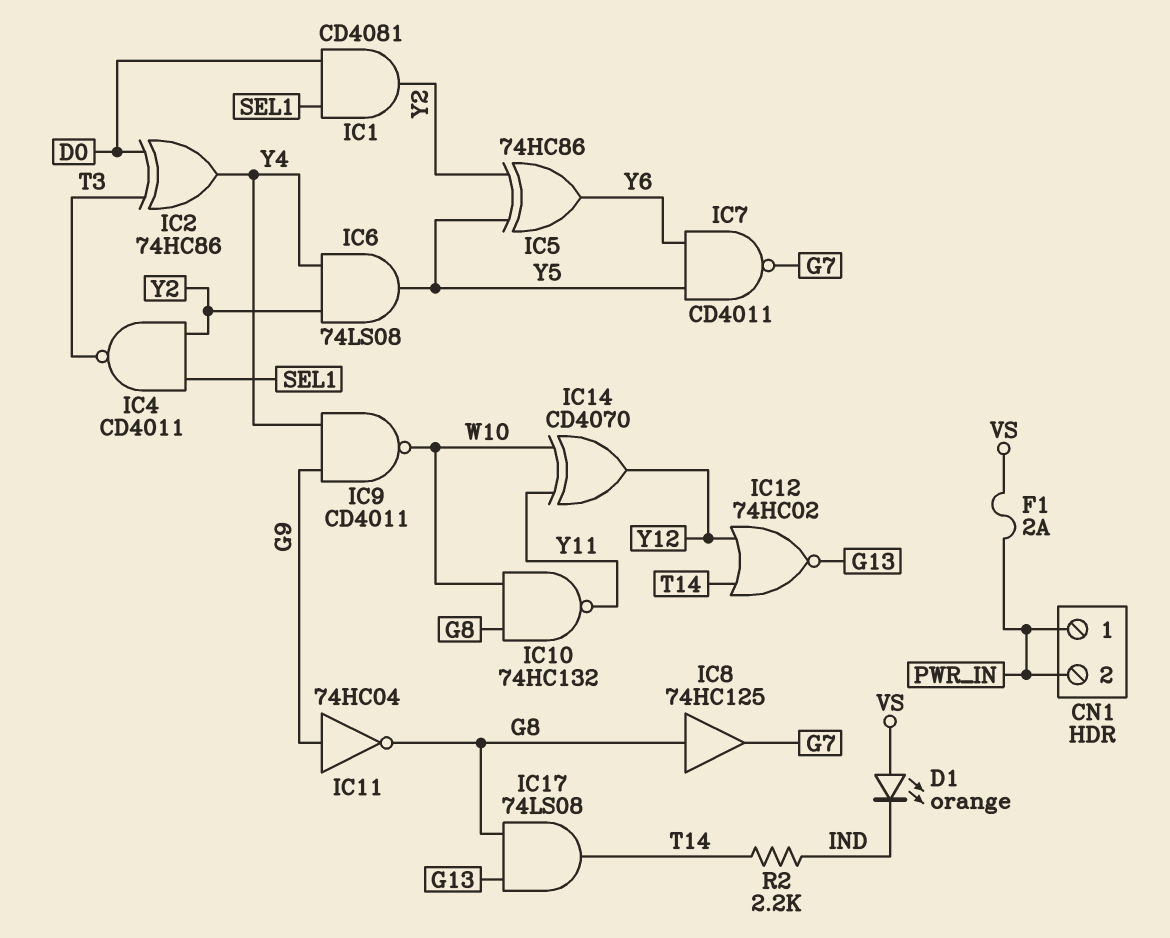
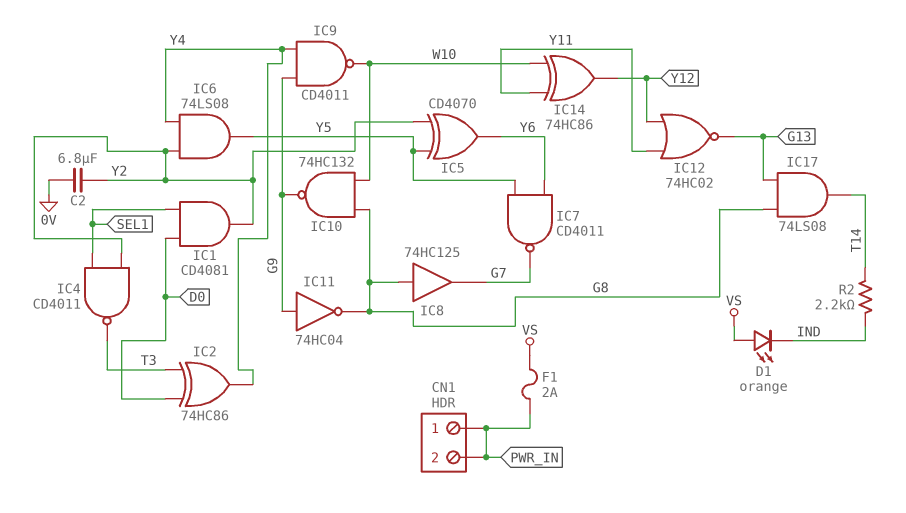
C2: none -> 6.8uF (0V, Y2)
IC5: XOR 74HC86 (in Y2, in Y5, out Y6) -> XOR CD4070 (in Y2, in Y5, out Y6)
IC10: NAND 74HC132 (in G8, in W10, out Y11) -> NAND 74HC132 (in G8, in W10, out G9)
IC12: NOR 74HC02 (in T14, in Y12, out G13) -> NOR 74HC02 (in Y11, in Y12, out G13)
IC14: XOR CD4070 (in W10, in Y11, out Y12) -> XOR 74HC86 (in W10, in Y11, out Y12)

